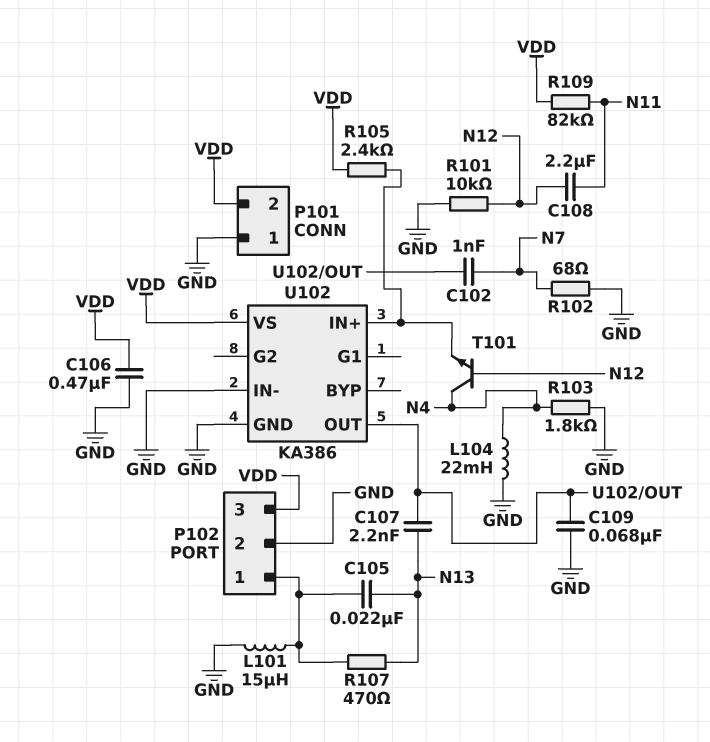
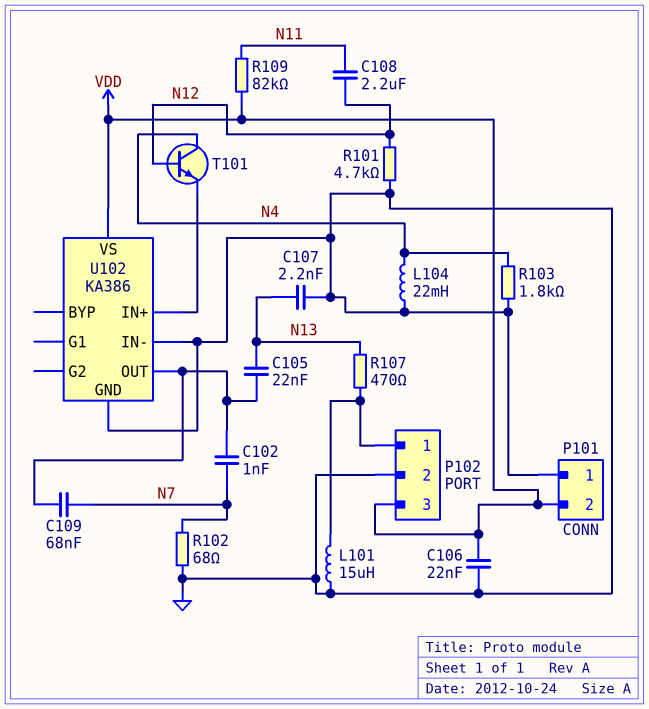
C105: 22nF (N13, P102/1) -> 22nF (N13, U102/OUT)
C106: 470nF (GND, VDD) -> 22nF (GND, VDD)
C107: 2.2nF (N13, U102/OUT) -> 2.2nF (GND, N13)
C109: 68nF (GND, U102/OUT) -> 68nF (N7, U102/OUT)
R101: 10k (GND, N12) -> 4.7k (GND, N12)
R105: 2.4k (U102/IN+, VDD) -> none

